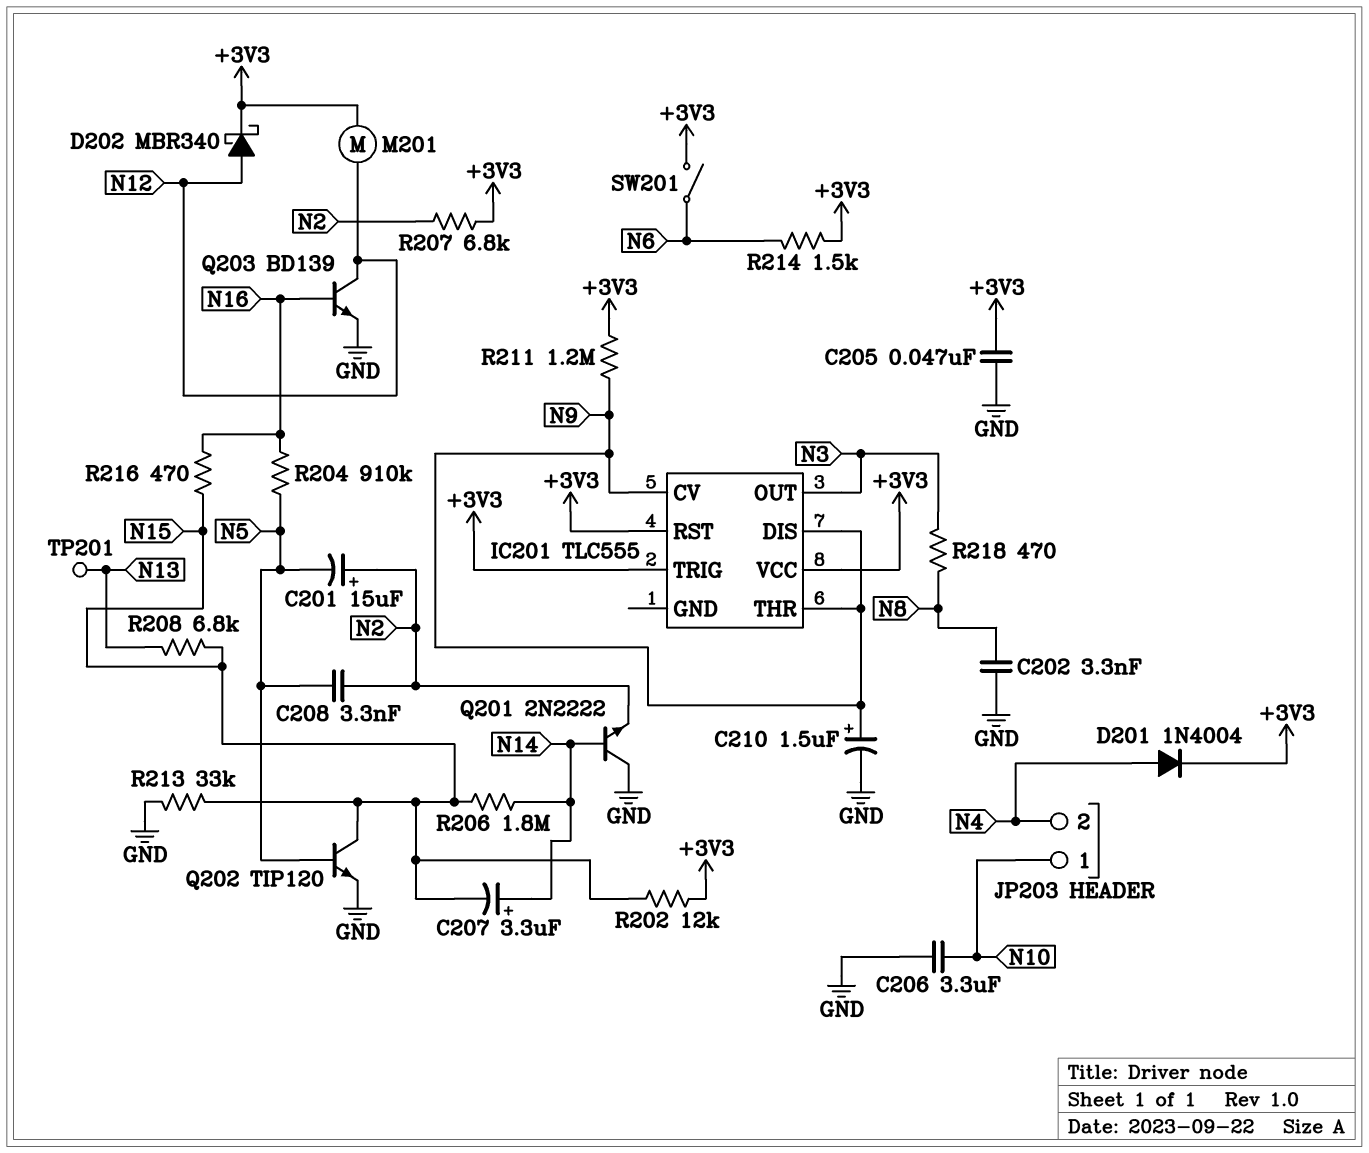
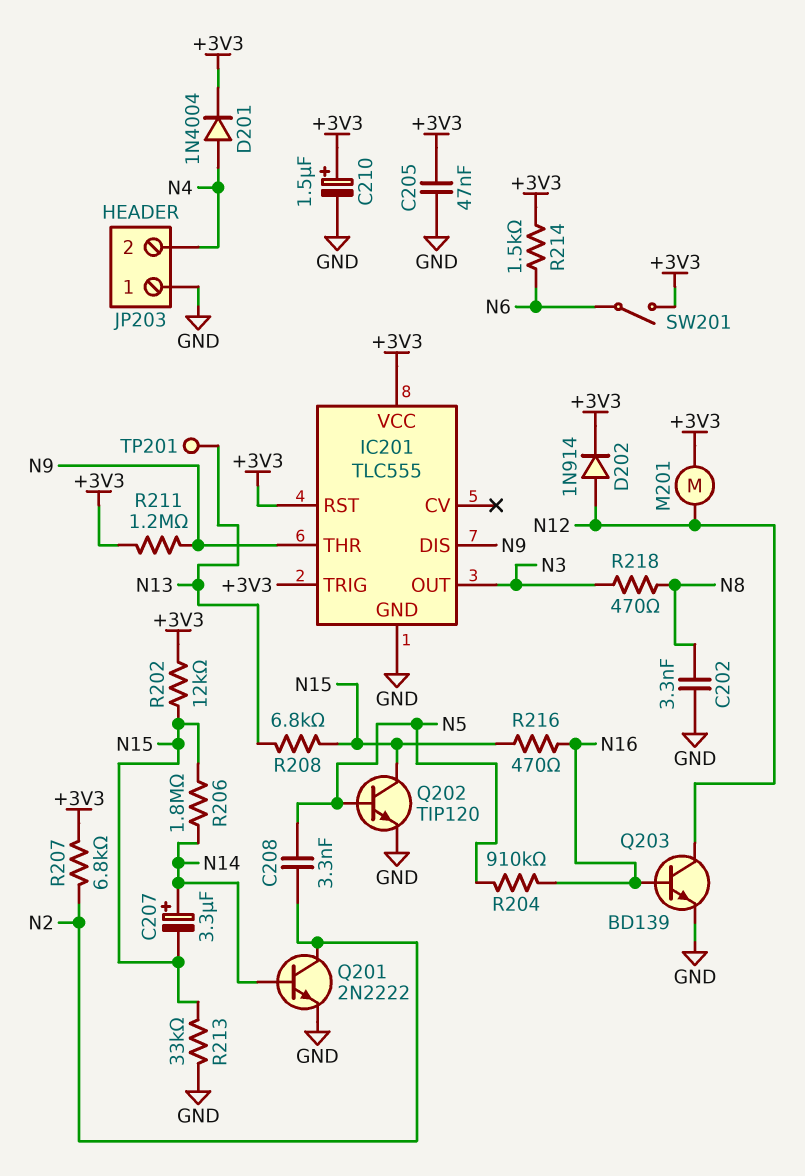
C201: 15uF (plus N2, minus N5) -> none
C206: 3.3uF (GND, N10) -> none
C210: 1.5uF (plus N9, minus GND) -> 1.5uF (plus +3V3, minus GND)
D202: schottky MBR340 (A N12, K +3V3) -> diode 1N914 (A N12, K +3V3)
IC201 pin CV: N9 -> none
IC201 pin GND: none -> GND
JP203 pin 1: N10 -> GND
Q201: NPN 2N2222 (B N14, C GND, E N2) -> NPN 2N2222 (B N14, C N2, E GND)

